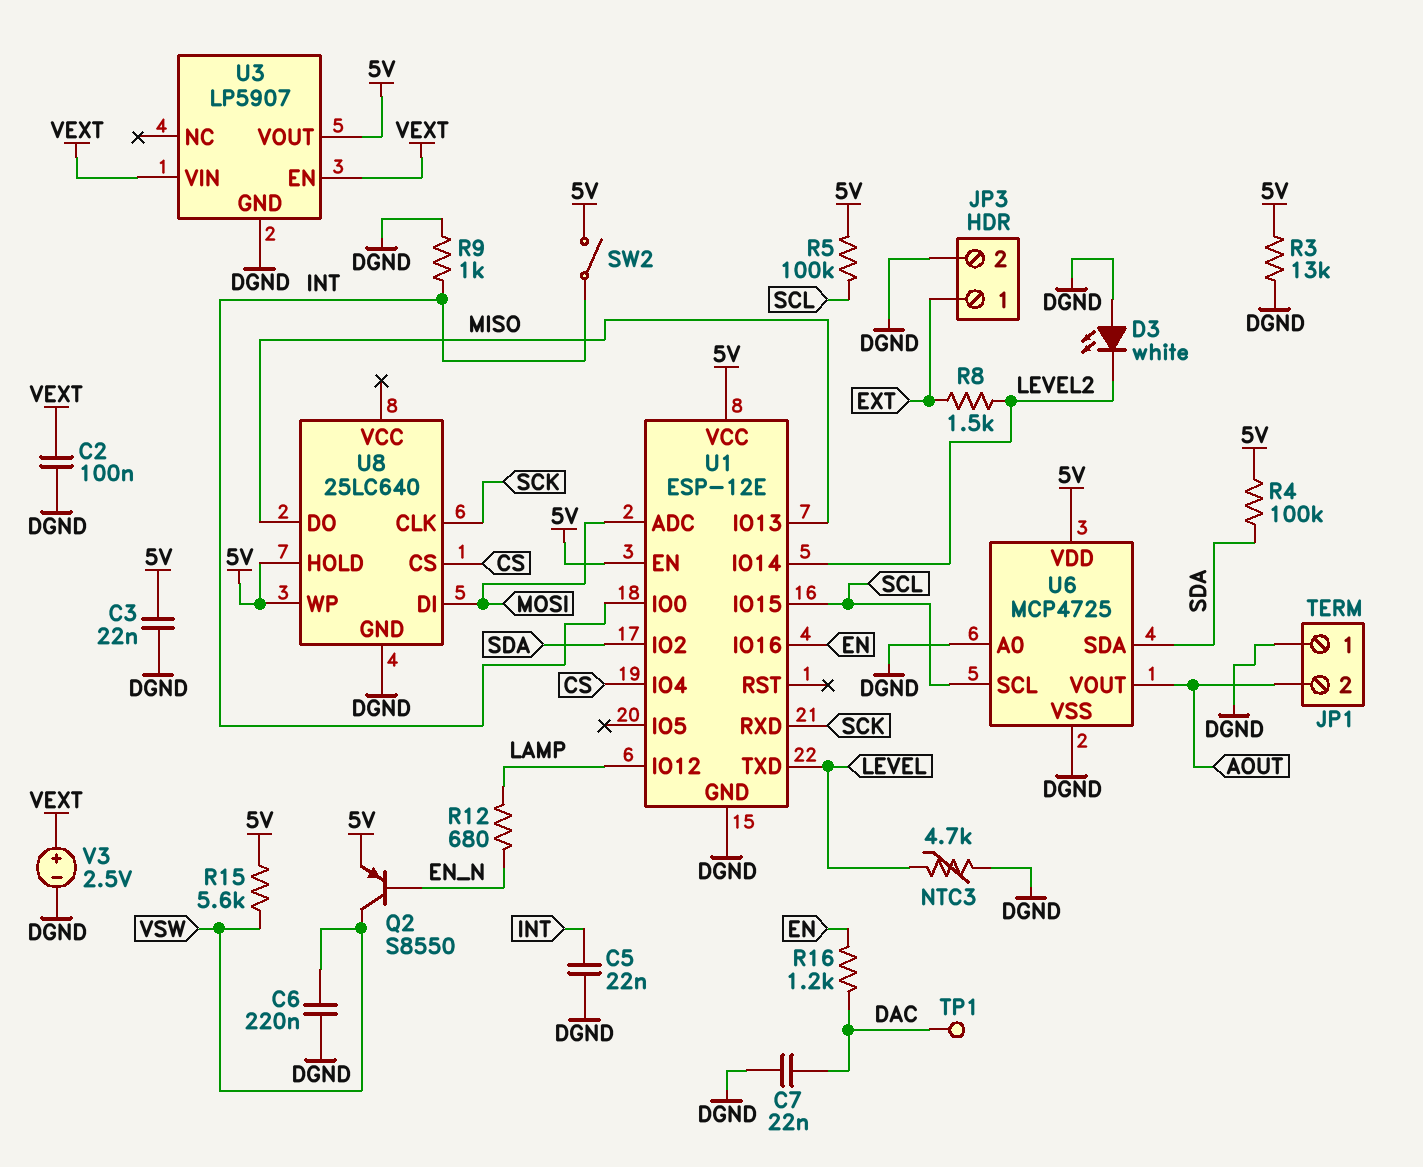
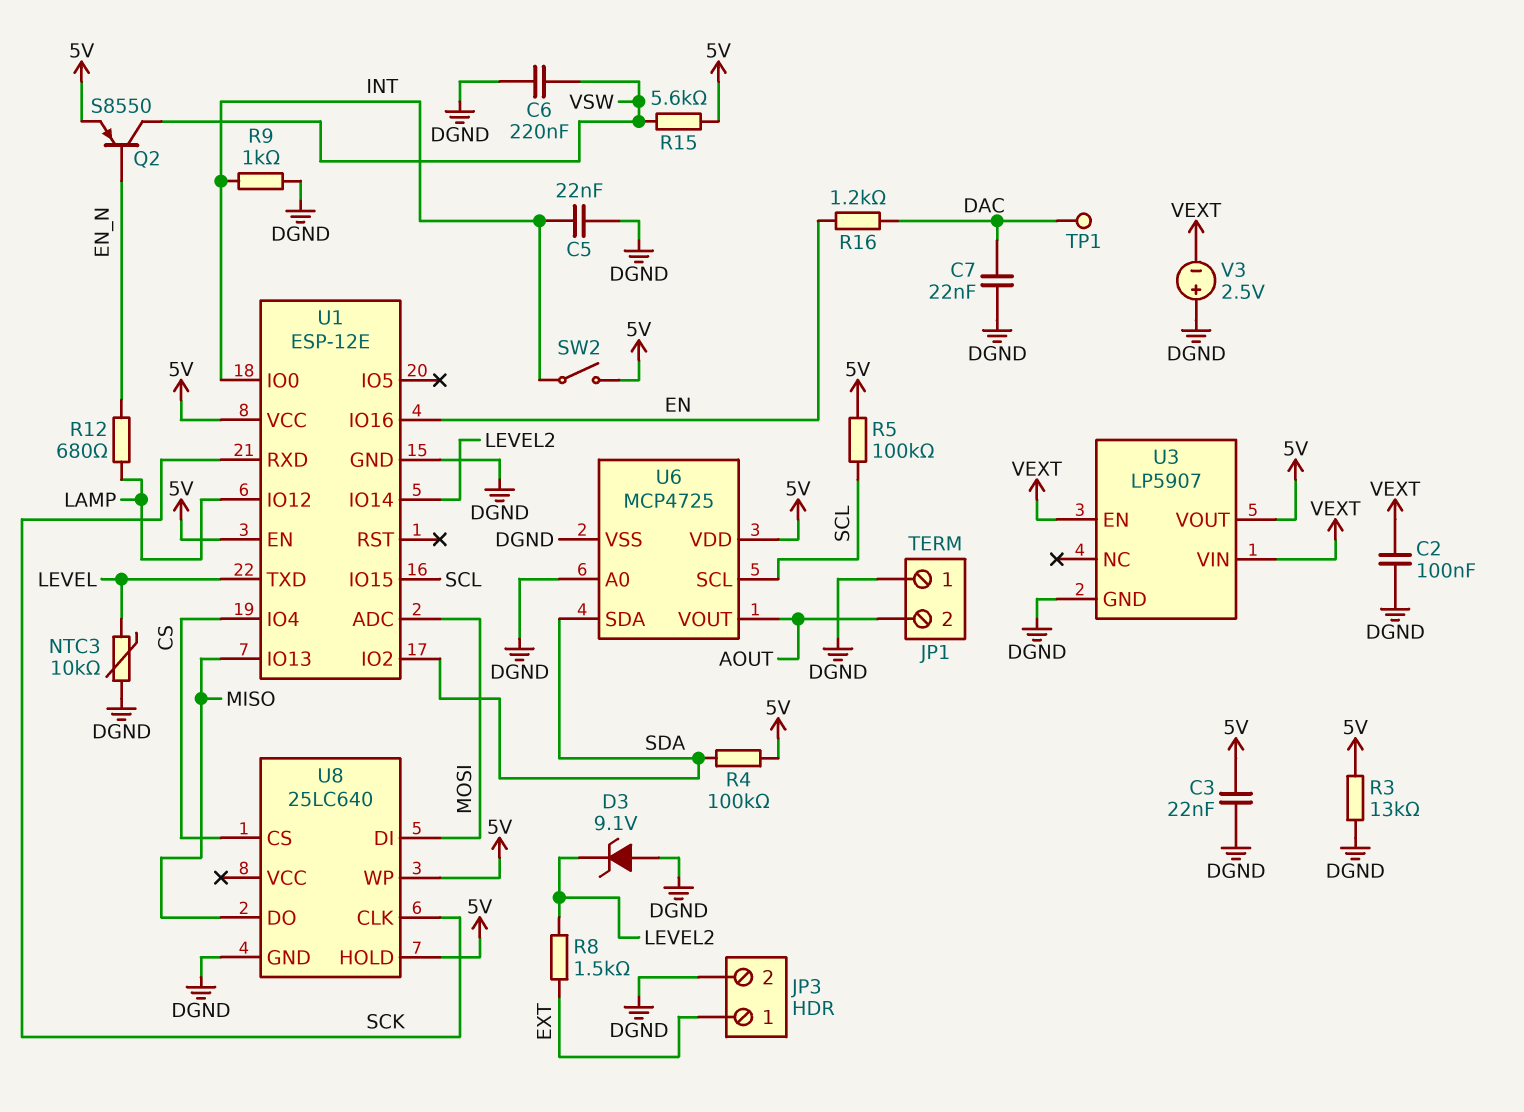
D3: LED white (A DGND, K LEVEL2) -> zener 9.1V (A DGND, K LEVEL2)
NTC3: 4.7k (DGND, LEVEL) -> 10k (DGND, LEVEL)
V3: 2.5V (plus VEXT, minus DGND) -> 2.5V (plus DGND, minus VEXT)

